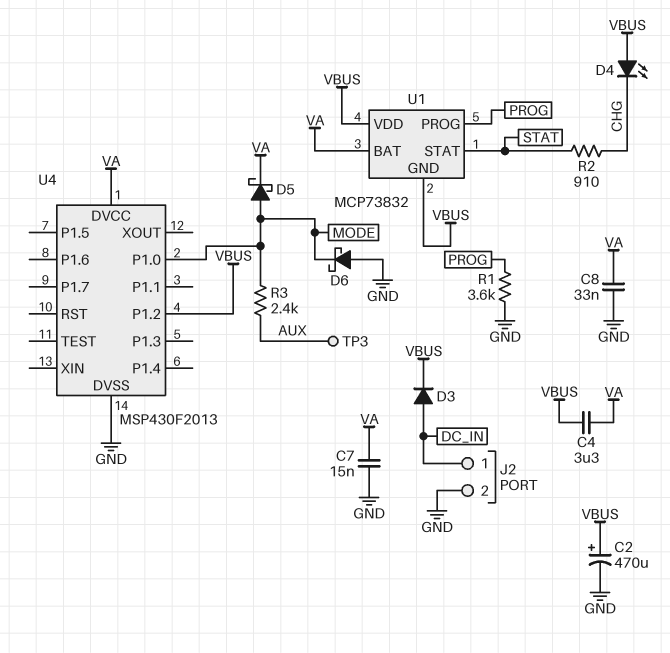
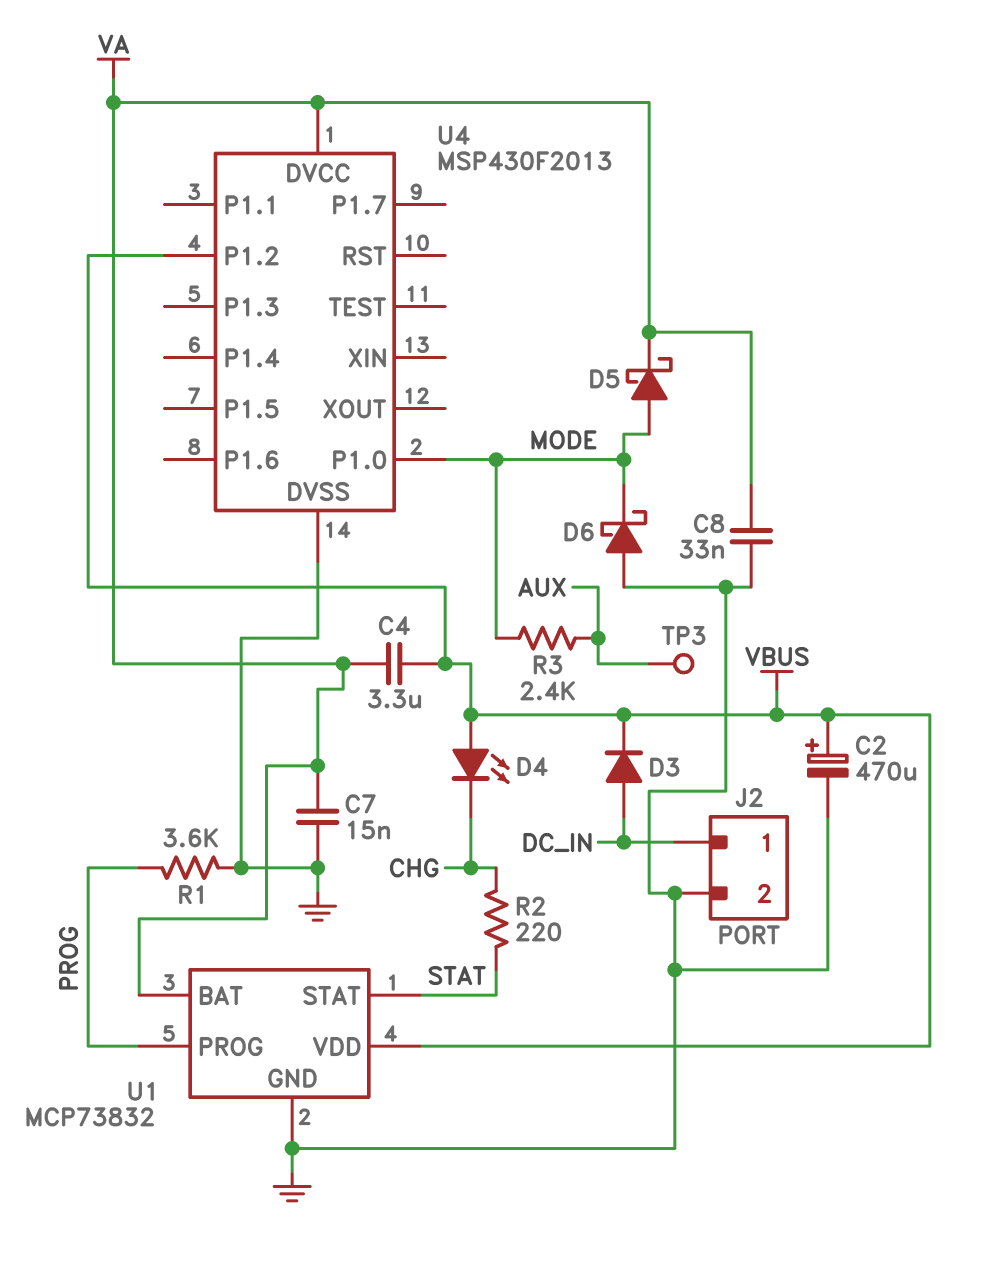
R2: 910 (CHG, STAT) -> 220 (CHG, STAT)
U1 pin GND: VBUS -> GND

